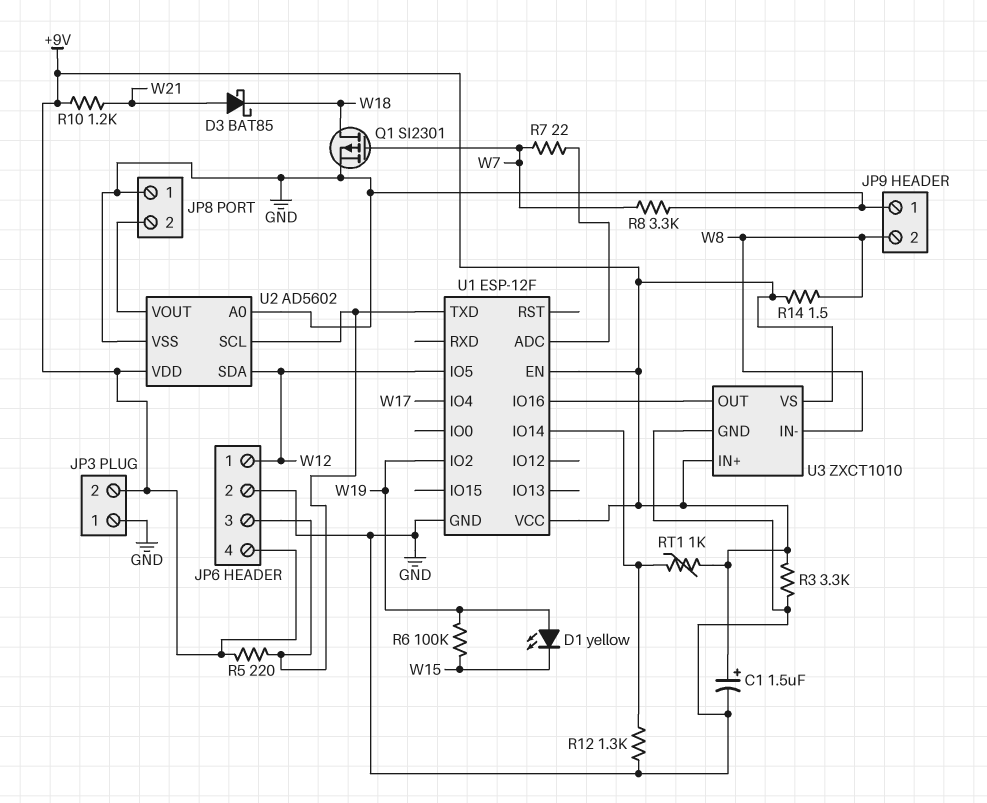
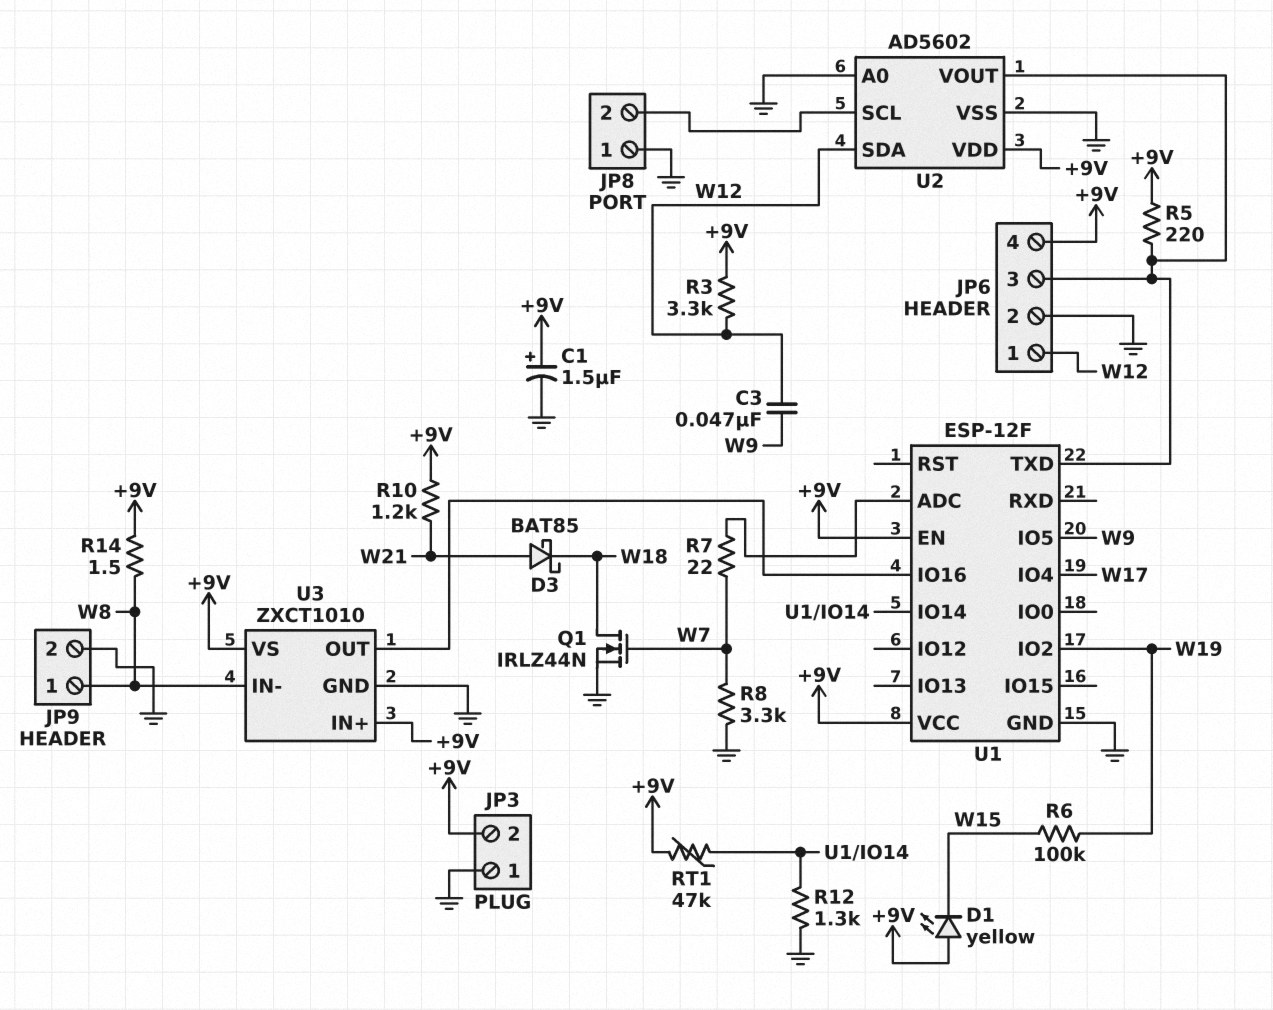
C3: none -> 47nF (W9, W12)
D1: LED yellow (A W19, K W15) -> LED yellow (A +9V, K W15)
JP9 pin 1: GND -> W8
JP9 pin 2: W8 -> GND
Q1: PMOS SI2301 (G W7, D W18, S GND) -> NMOS IRLZ44N (G W7, D W18, S GND)
R3: 3.3k (+9V, GND) -> 3.3k (+9V, W12)
RT1: 1k (+9V, U1/IO14) -> 47k (+9V, U1/IO14)
U1 pin IO5: W12 -> W9
U2 pin SCL: JP6/3 -> JP8/2
U2 pin VOUT: JP8/2 -> JP6/3

